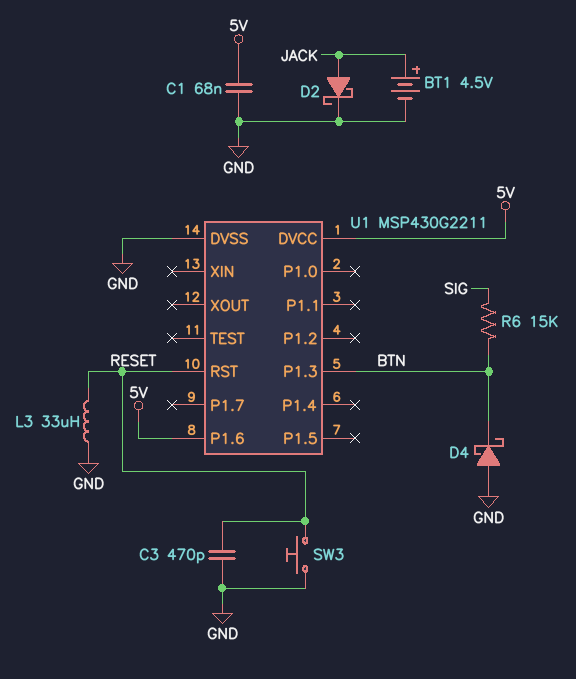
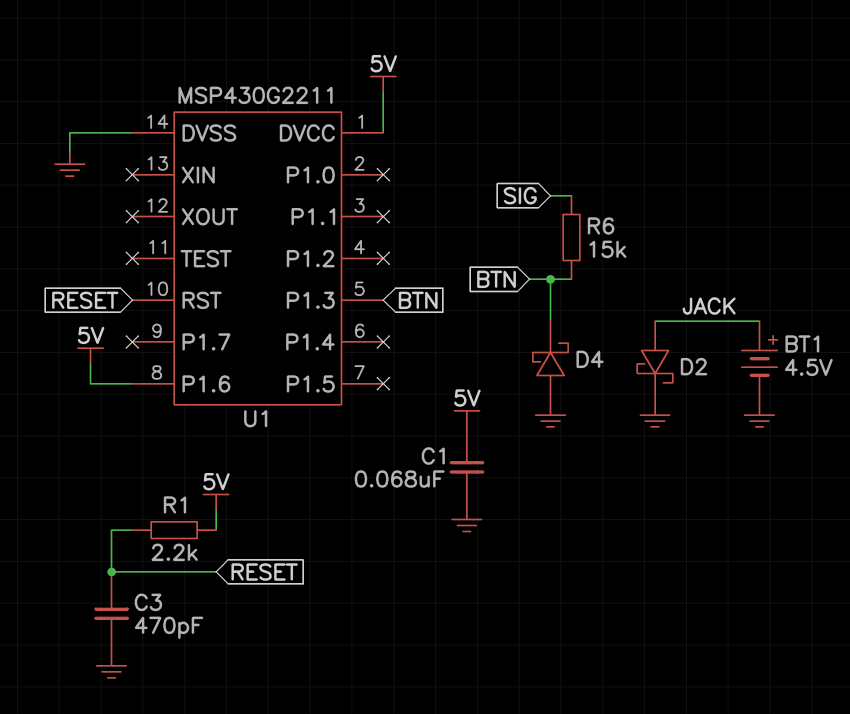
L3: 33uH (GND, RESET) -> none
R1: none -> 2.2k (5V, RESET)
SW3: button (GND, RESET) -> none

